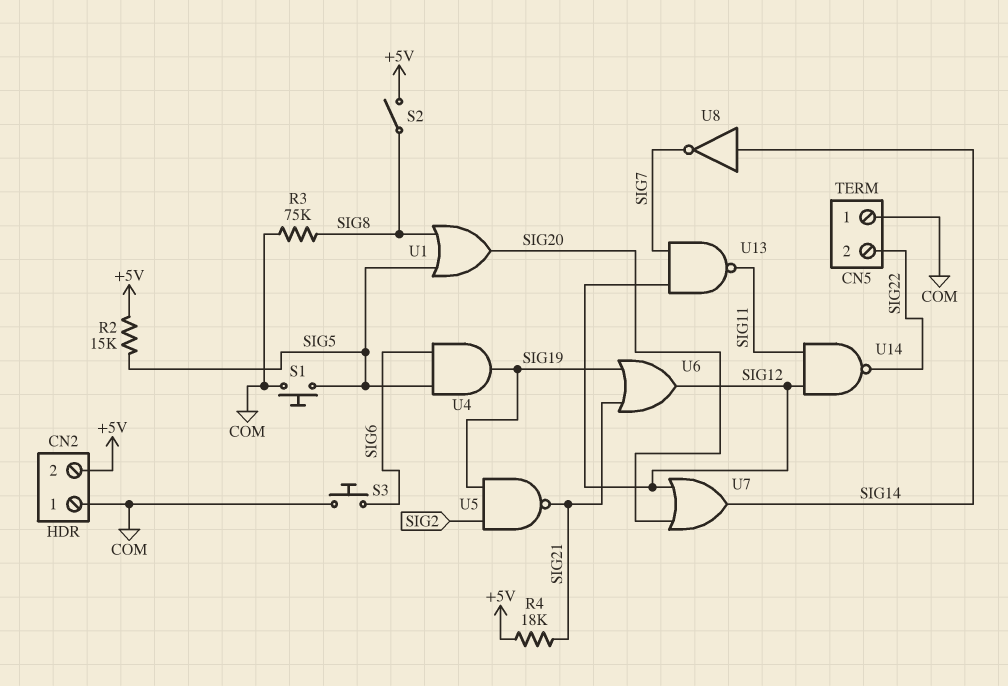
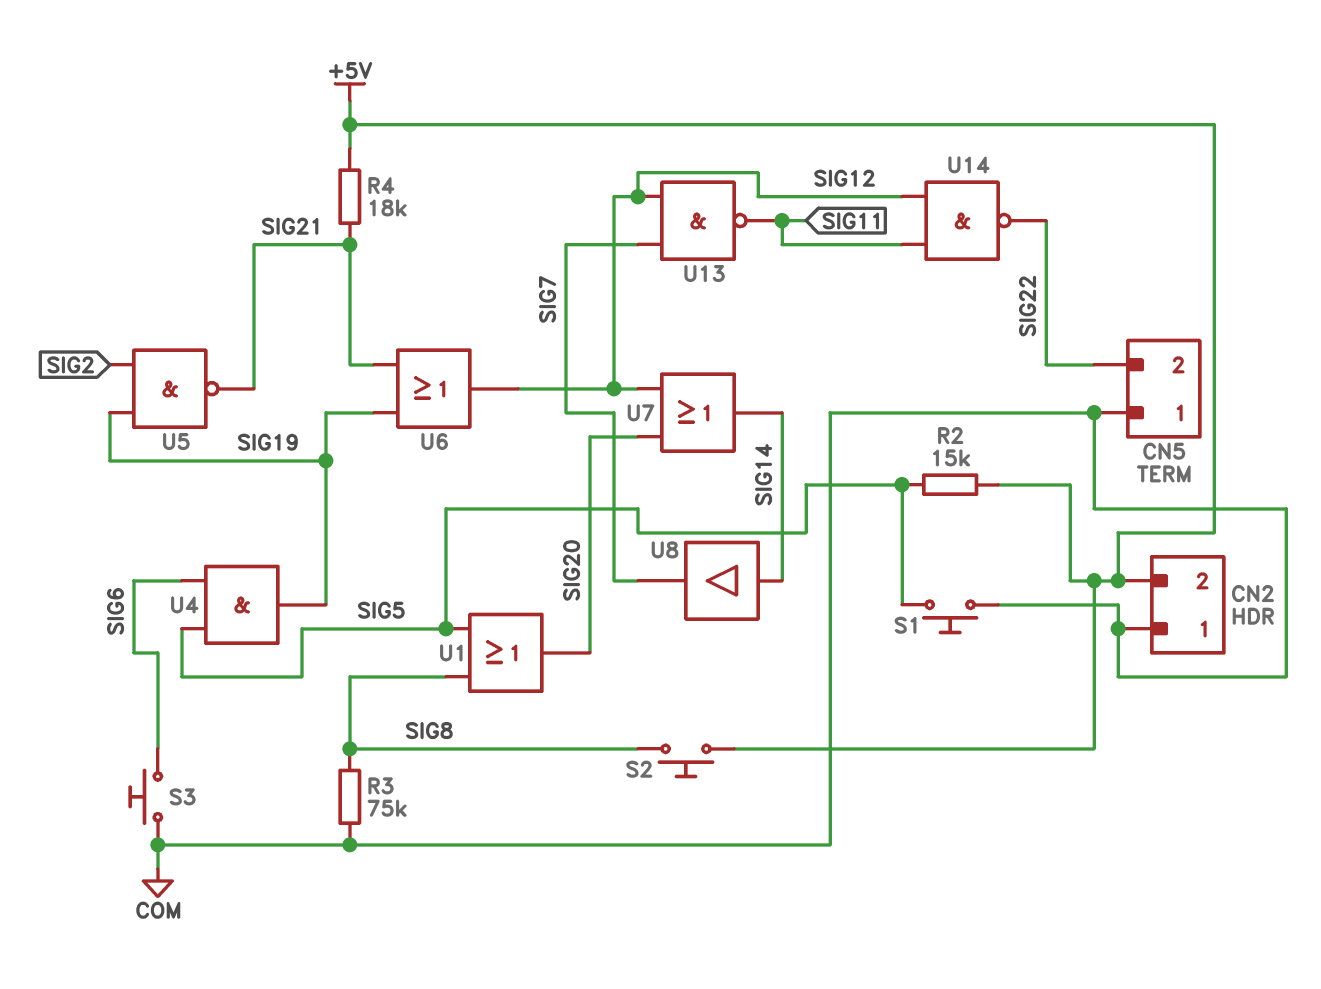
S2: switch (+5V, SIG8) -> button (+5V, SIG8)
U8: NOT (in SIG14, out SIG7) -> buffer (in SIG14, out SIG7)

